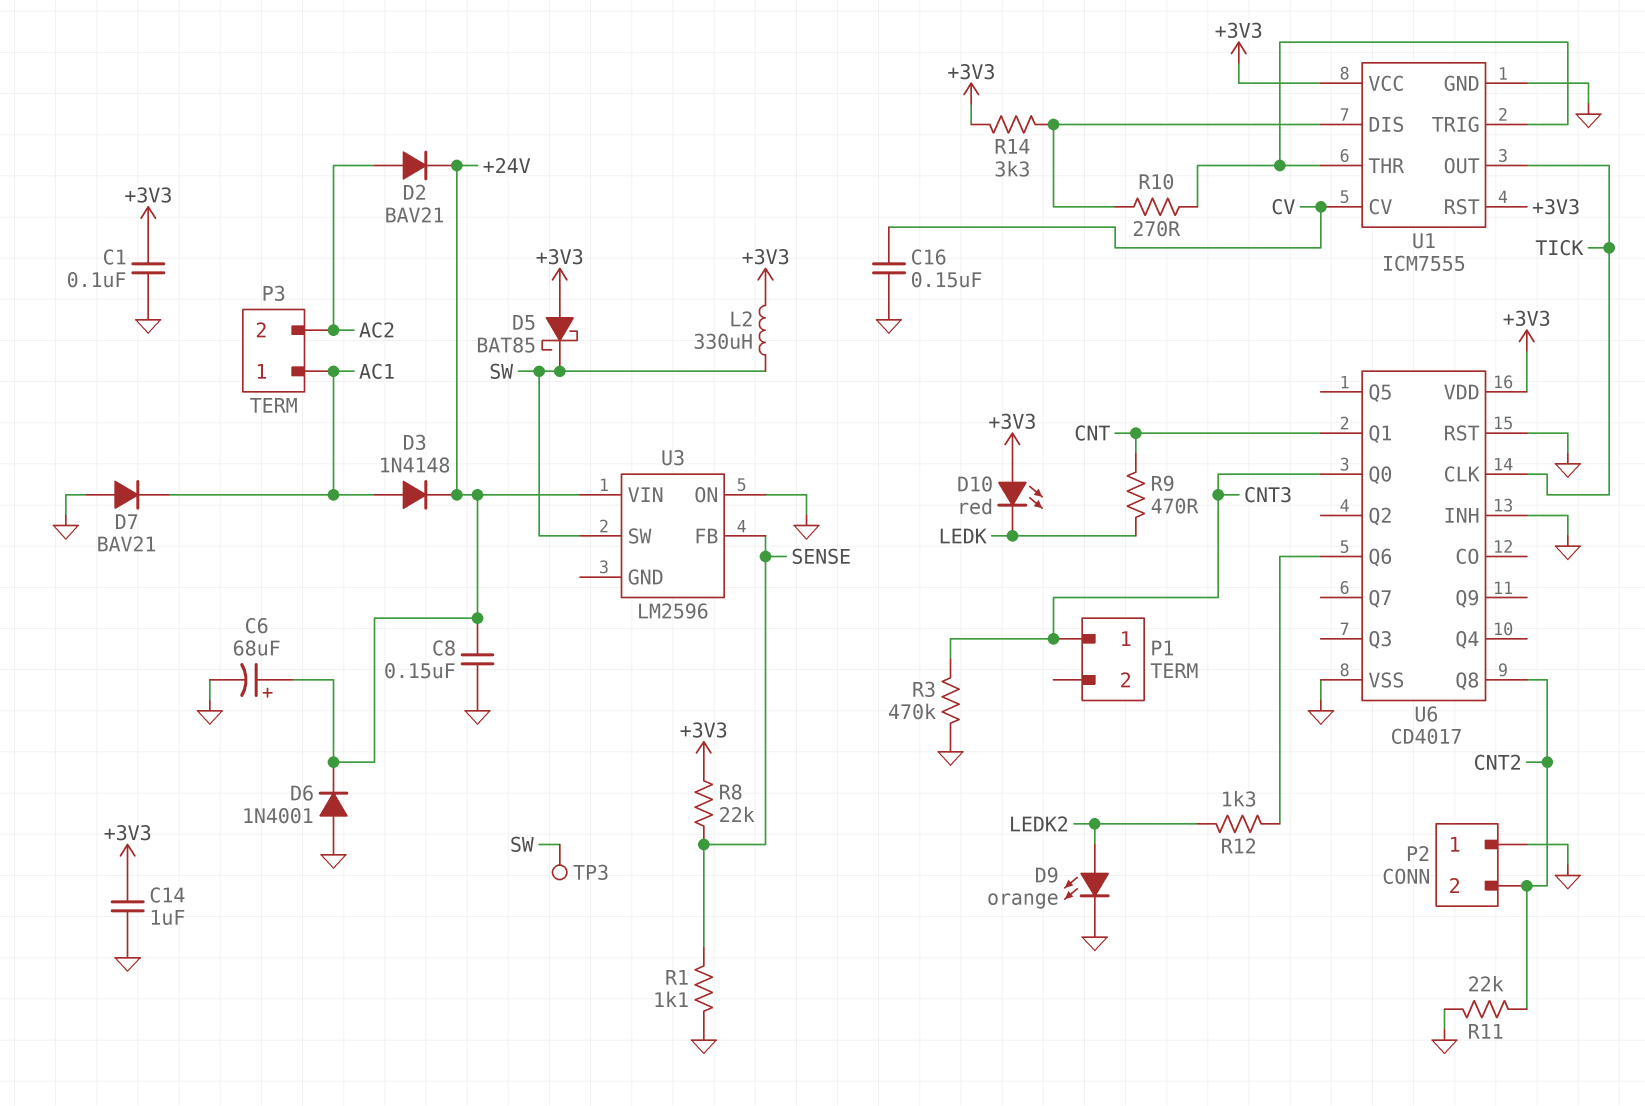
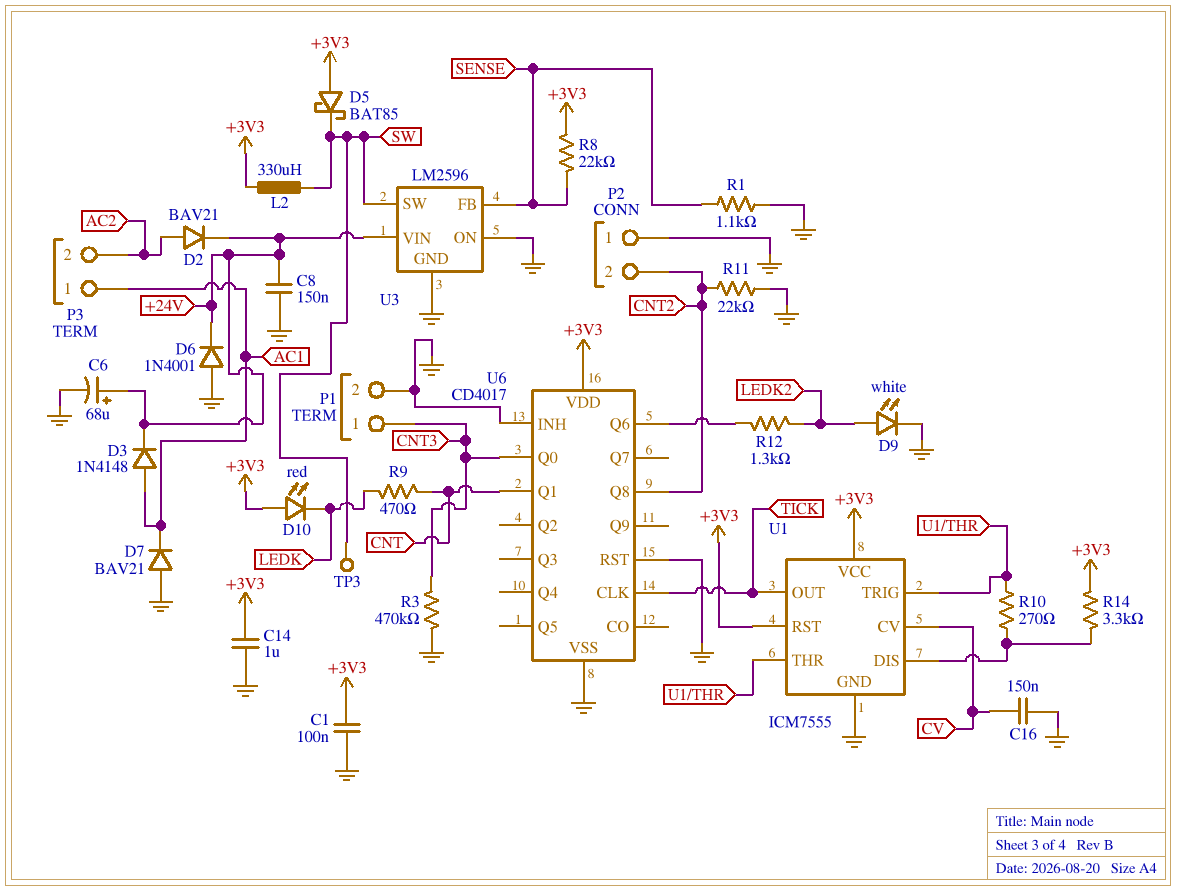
D9: LED orange (A LEDK2, K GND) -> LED white (A LEDK2, K GND)
P1 pin 2: none -> GND
U3 pin GND: none -> GND

